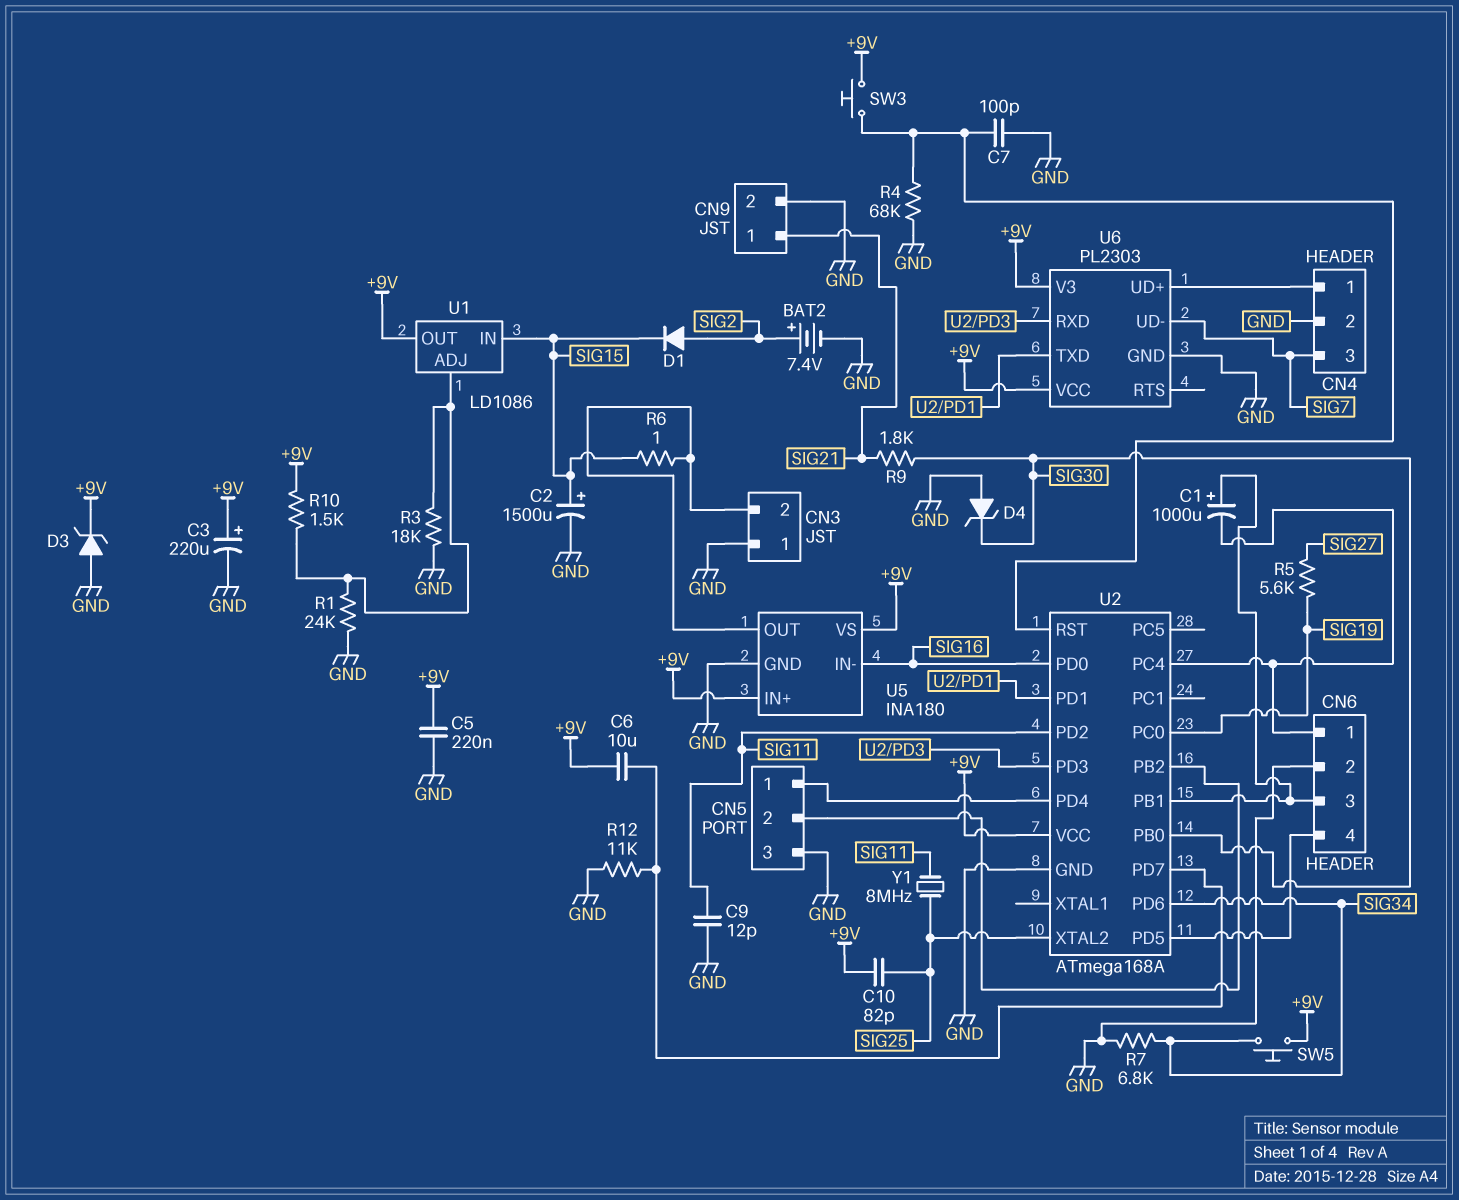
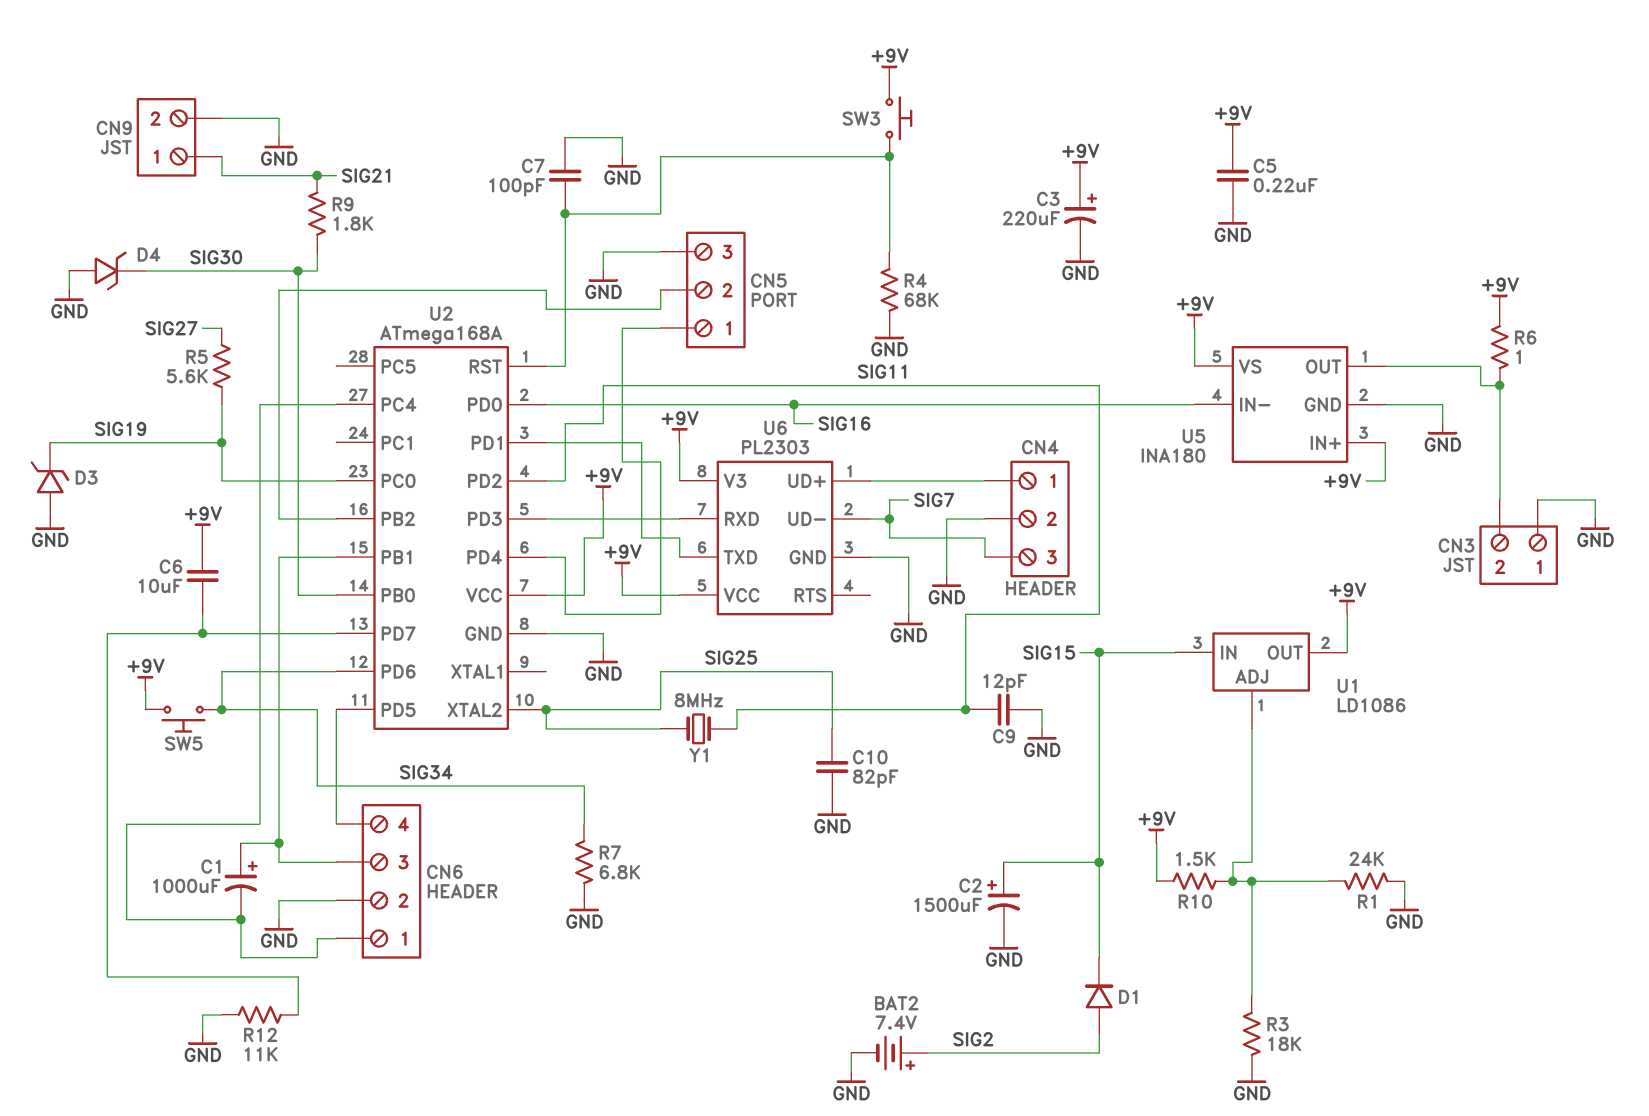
C10: 82pF (+9V, SIG25) -> 82pF (GND, SIG25)
D3: zener (A GND, K +9V) -> zener (A GND, K SIG19)
R6: 1 (CN3/2, SIG15) -> 1 (+9V, CN3/2)

